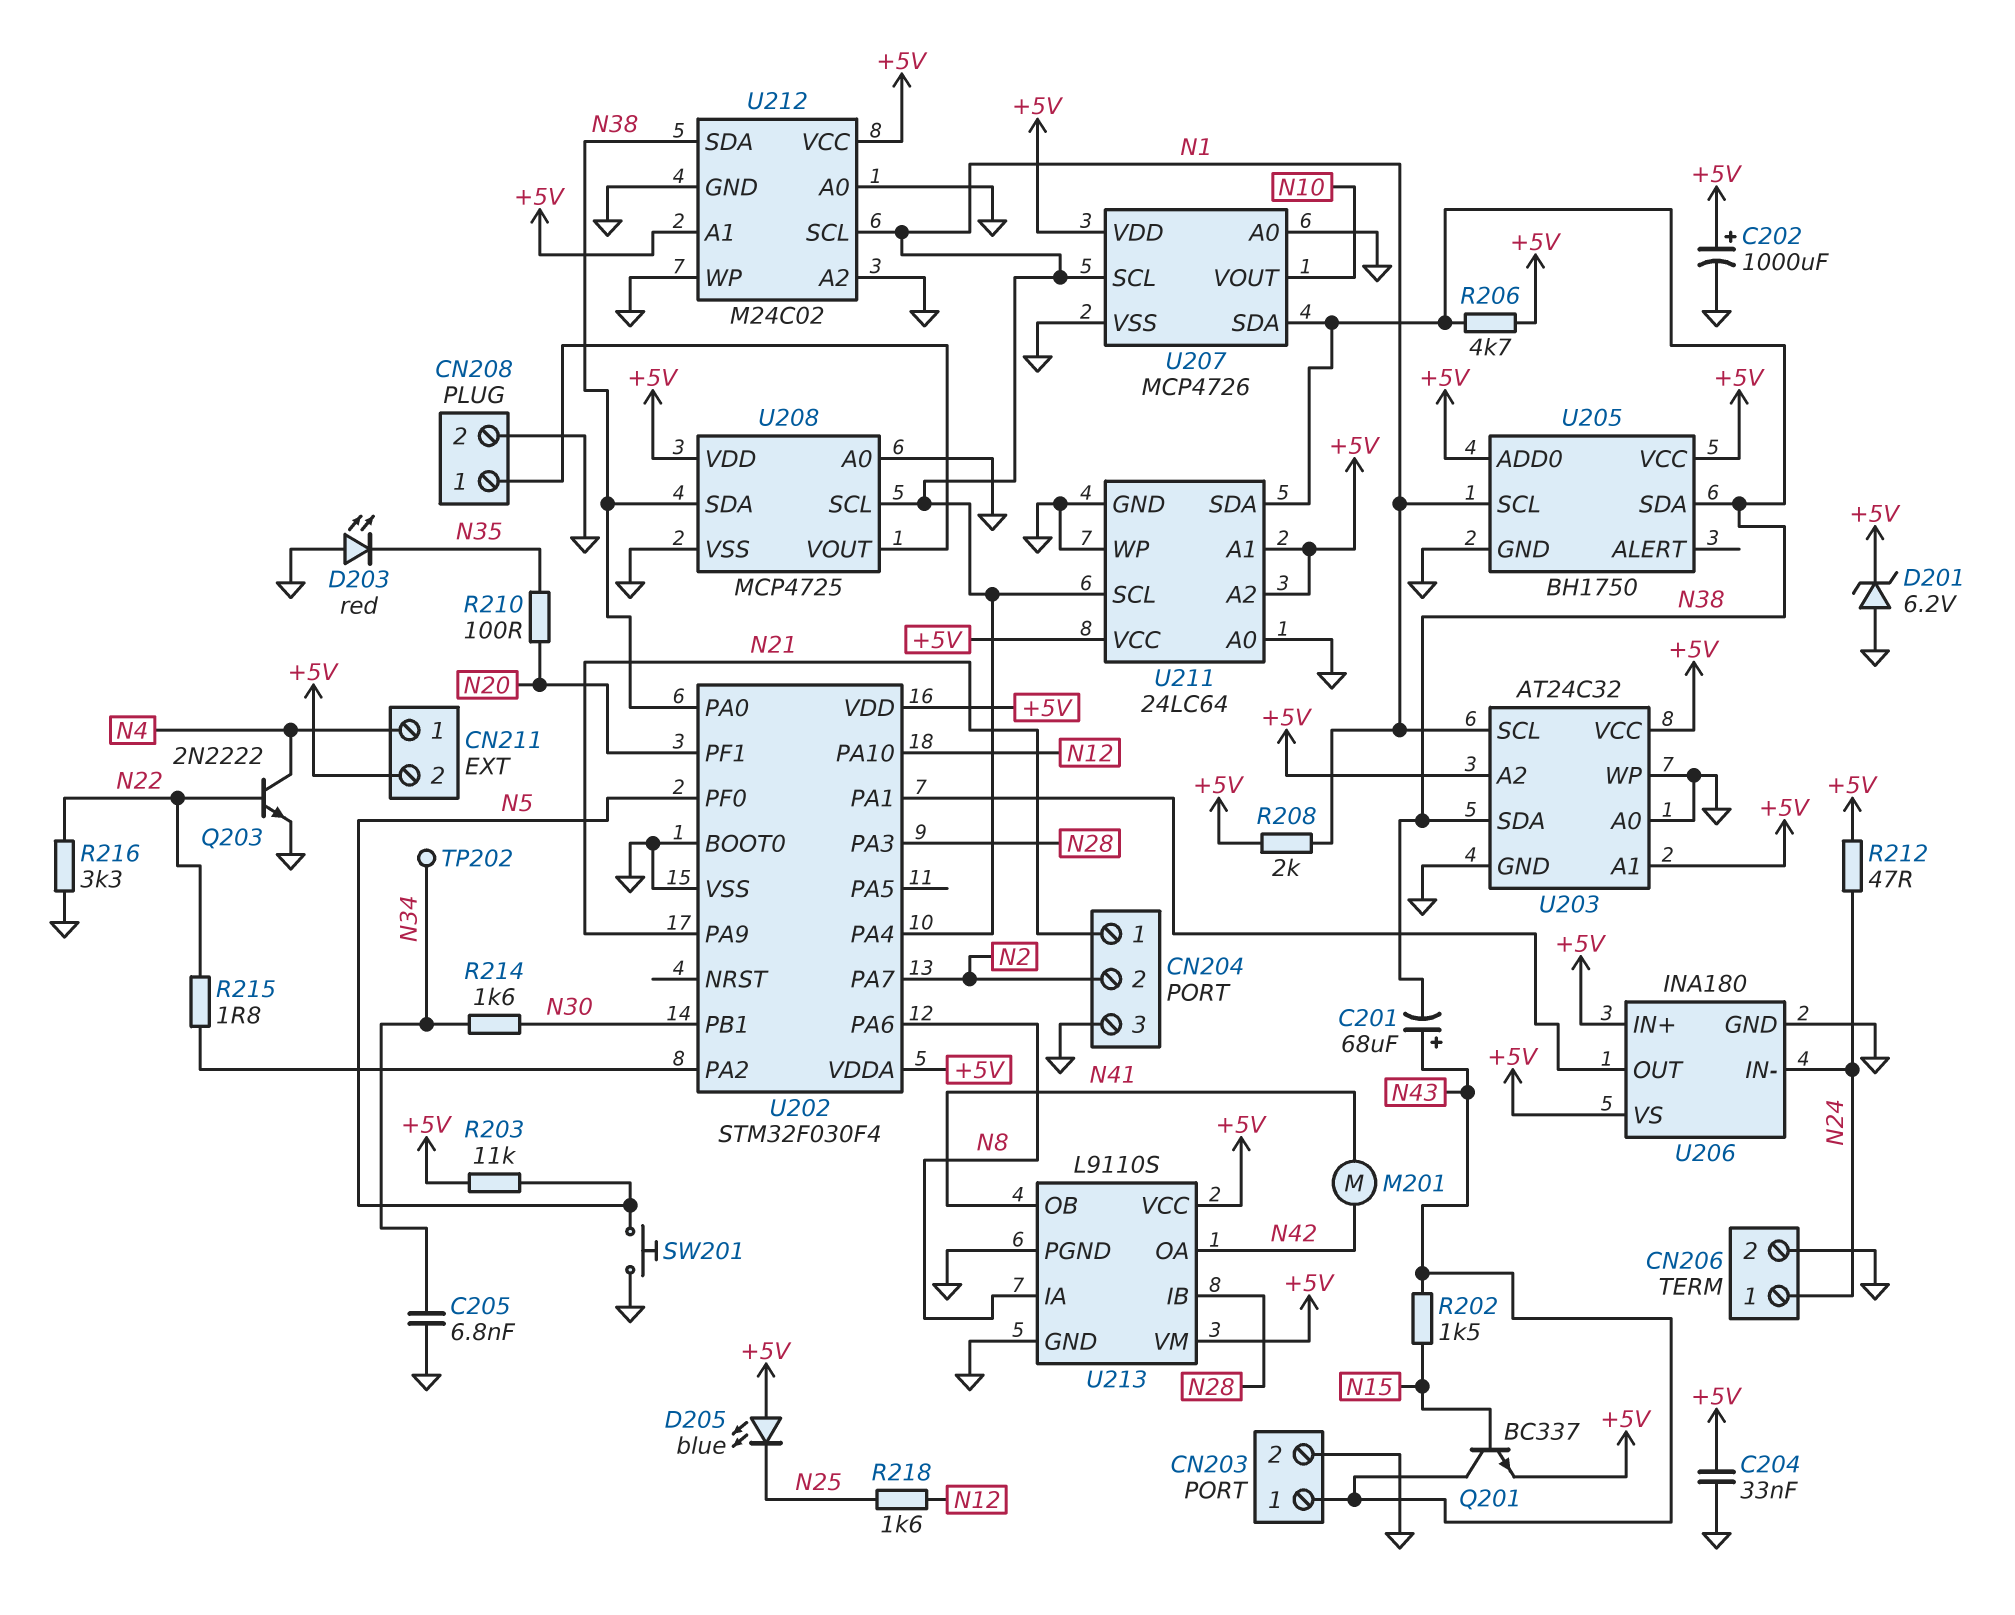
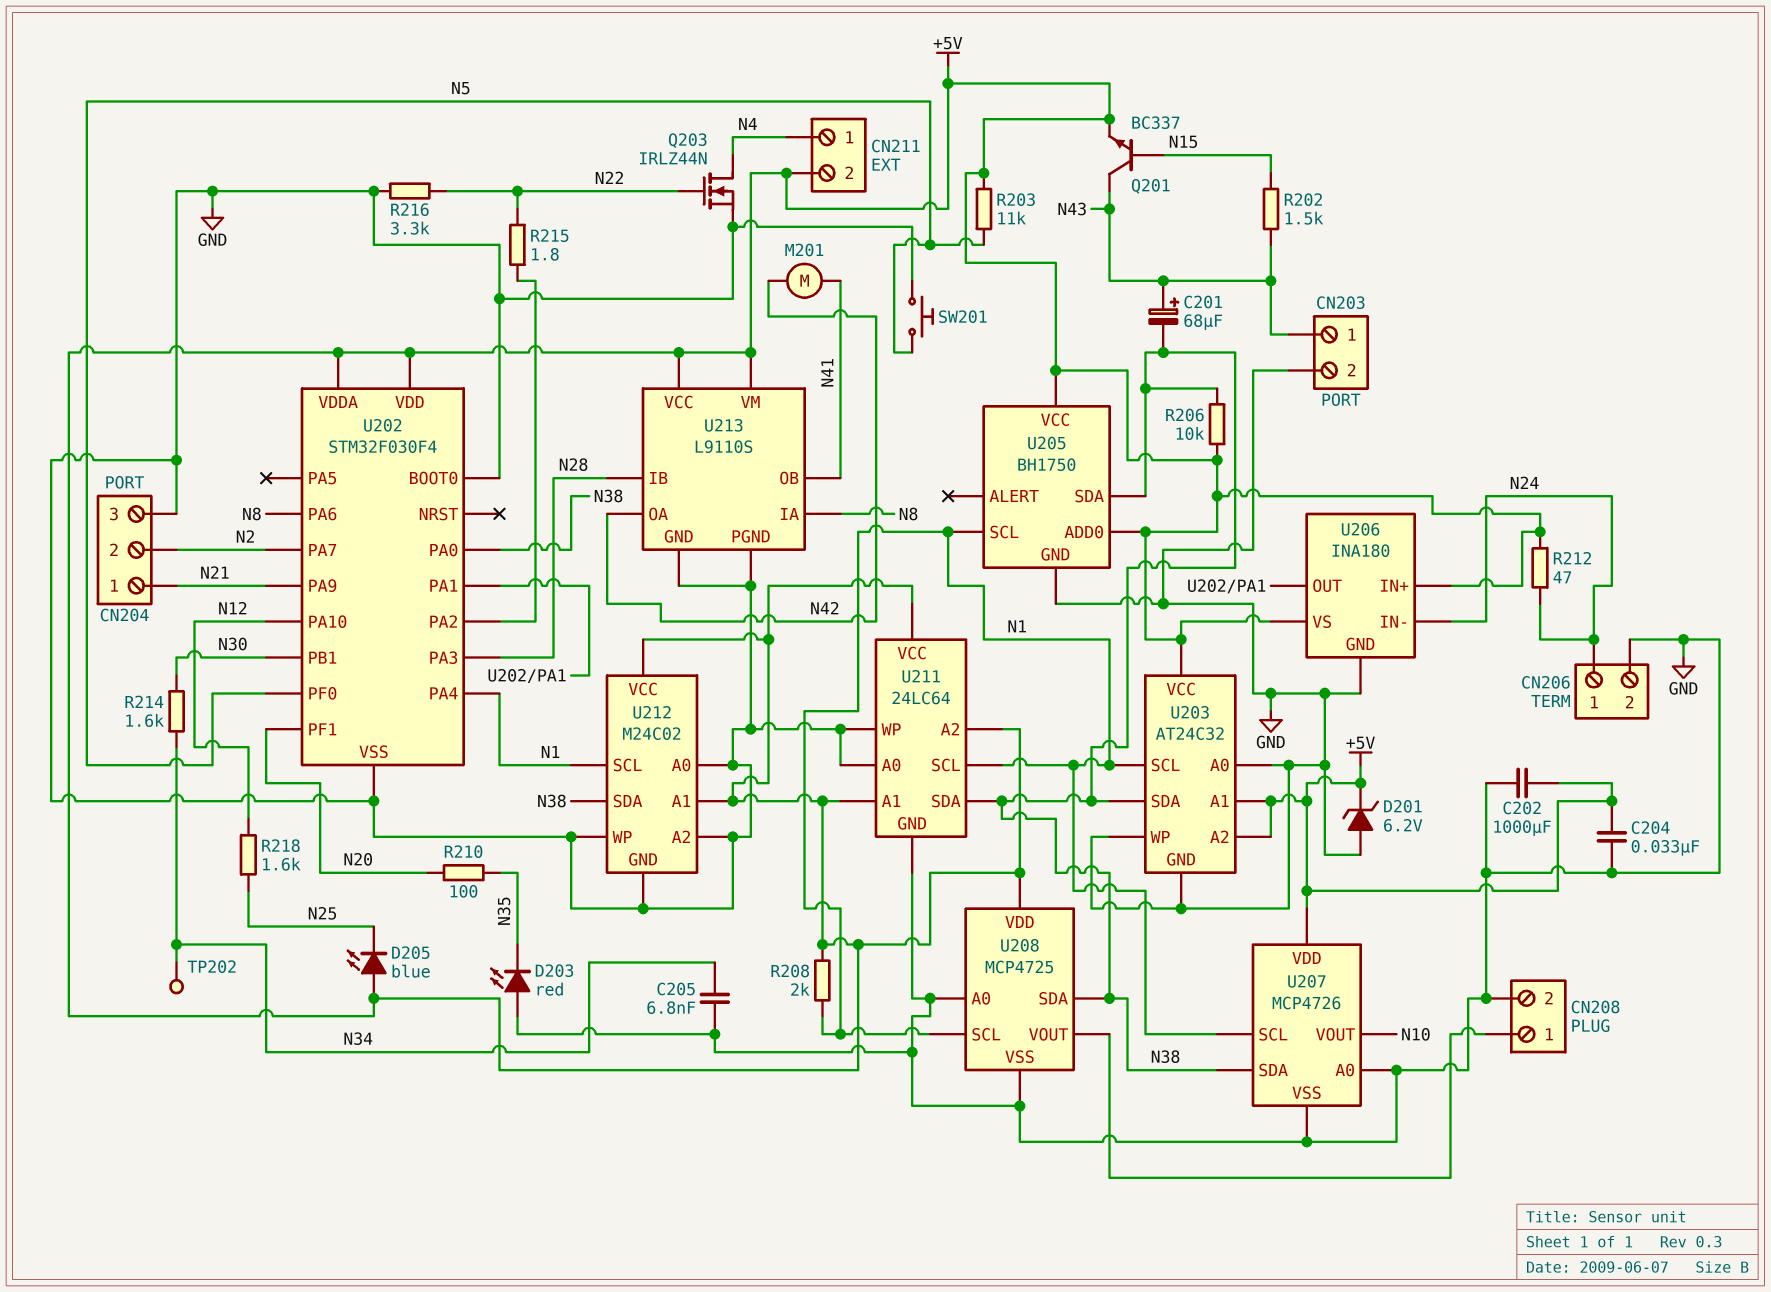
C202: 1000uF (plus +5V, minus GND) -> 1000uF (+5V, GND)
Q203: NPN 2N2222 (B N22, C N4, E GND) -> NMOS IRLZ44N (G N22, D N4, S GND)
R206: 4.7k (+5V, N38) -> 10k (+5V, N38)

